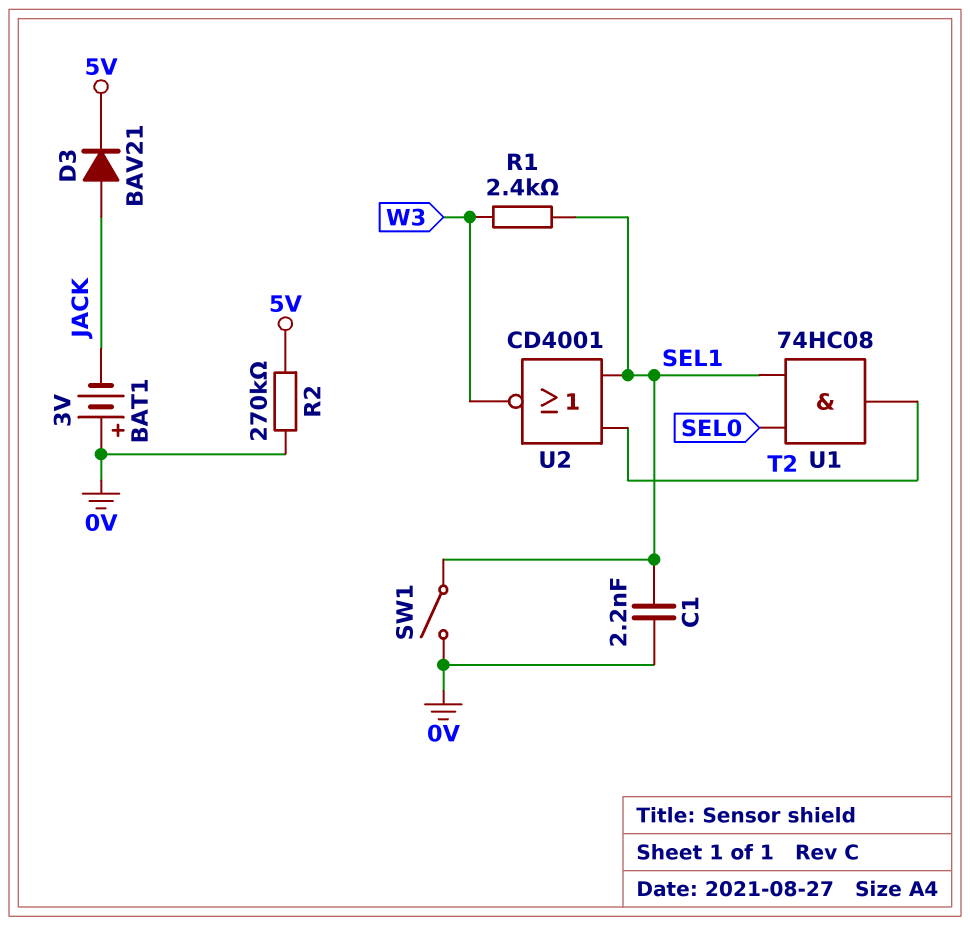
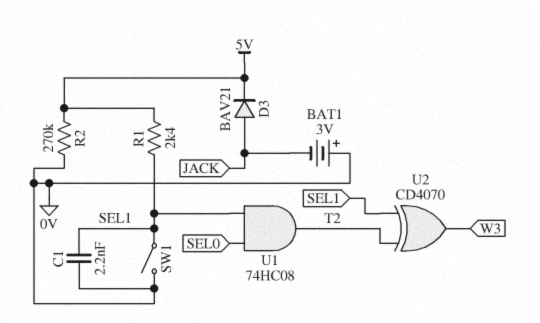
R1: 2.4k (SEL1, W3) -> 2.4k (5V, SEL1)
U2: NOR CD4001 (in SEL1, in T2, out W3) -> XOR CD4070 (in SEL1, in T2, out W3)

